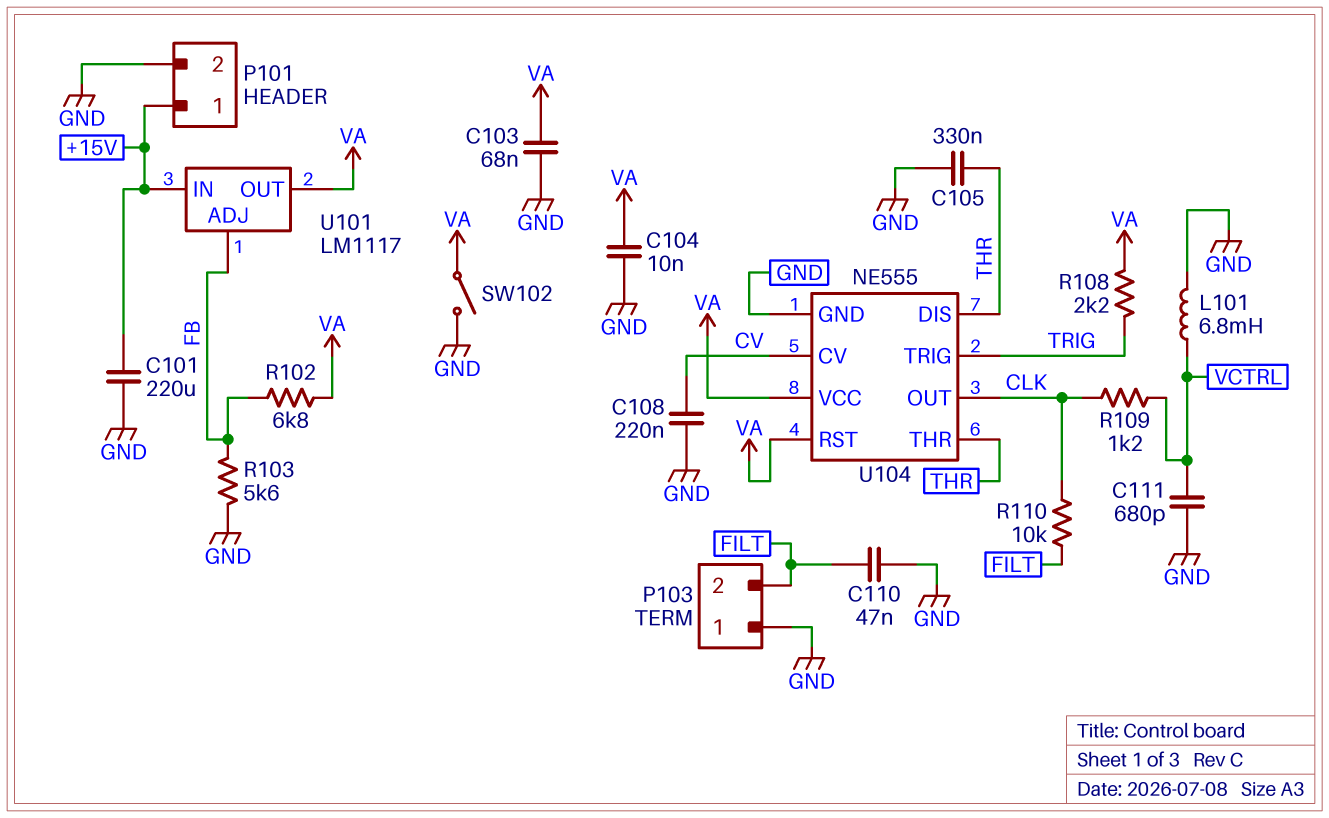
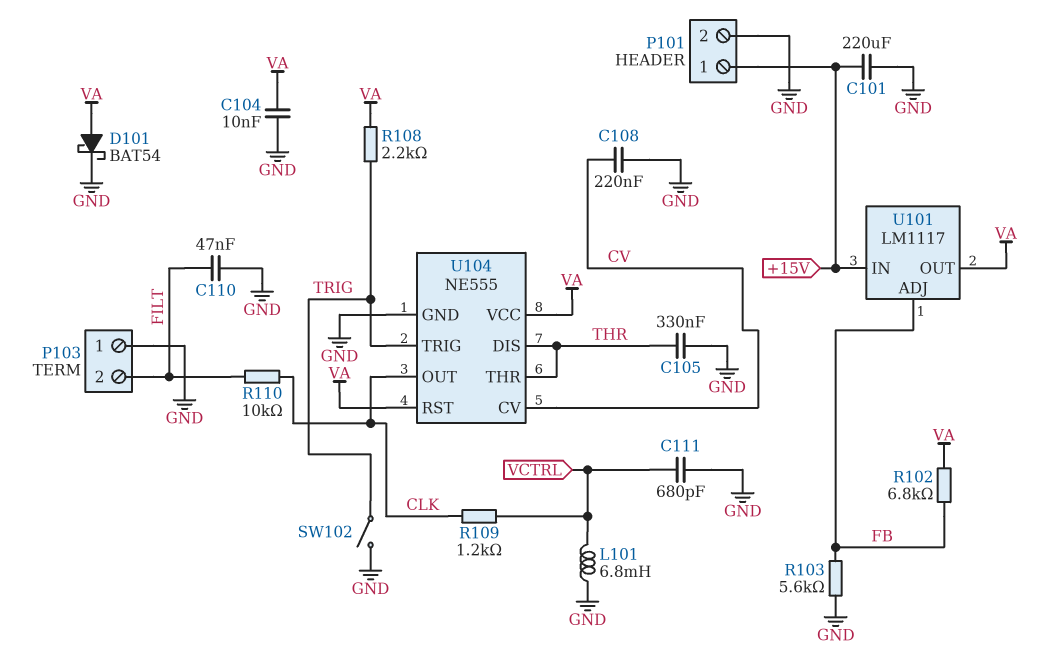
C103: 68nF (GND, VA) -> none
D101: none -> schottky BAT54 (A VA, K GND)
SW102: switch (GND, VA) -> switch (GND, TRIG)

